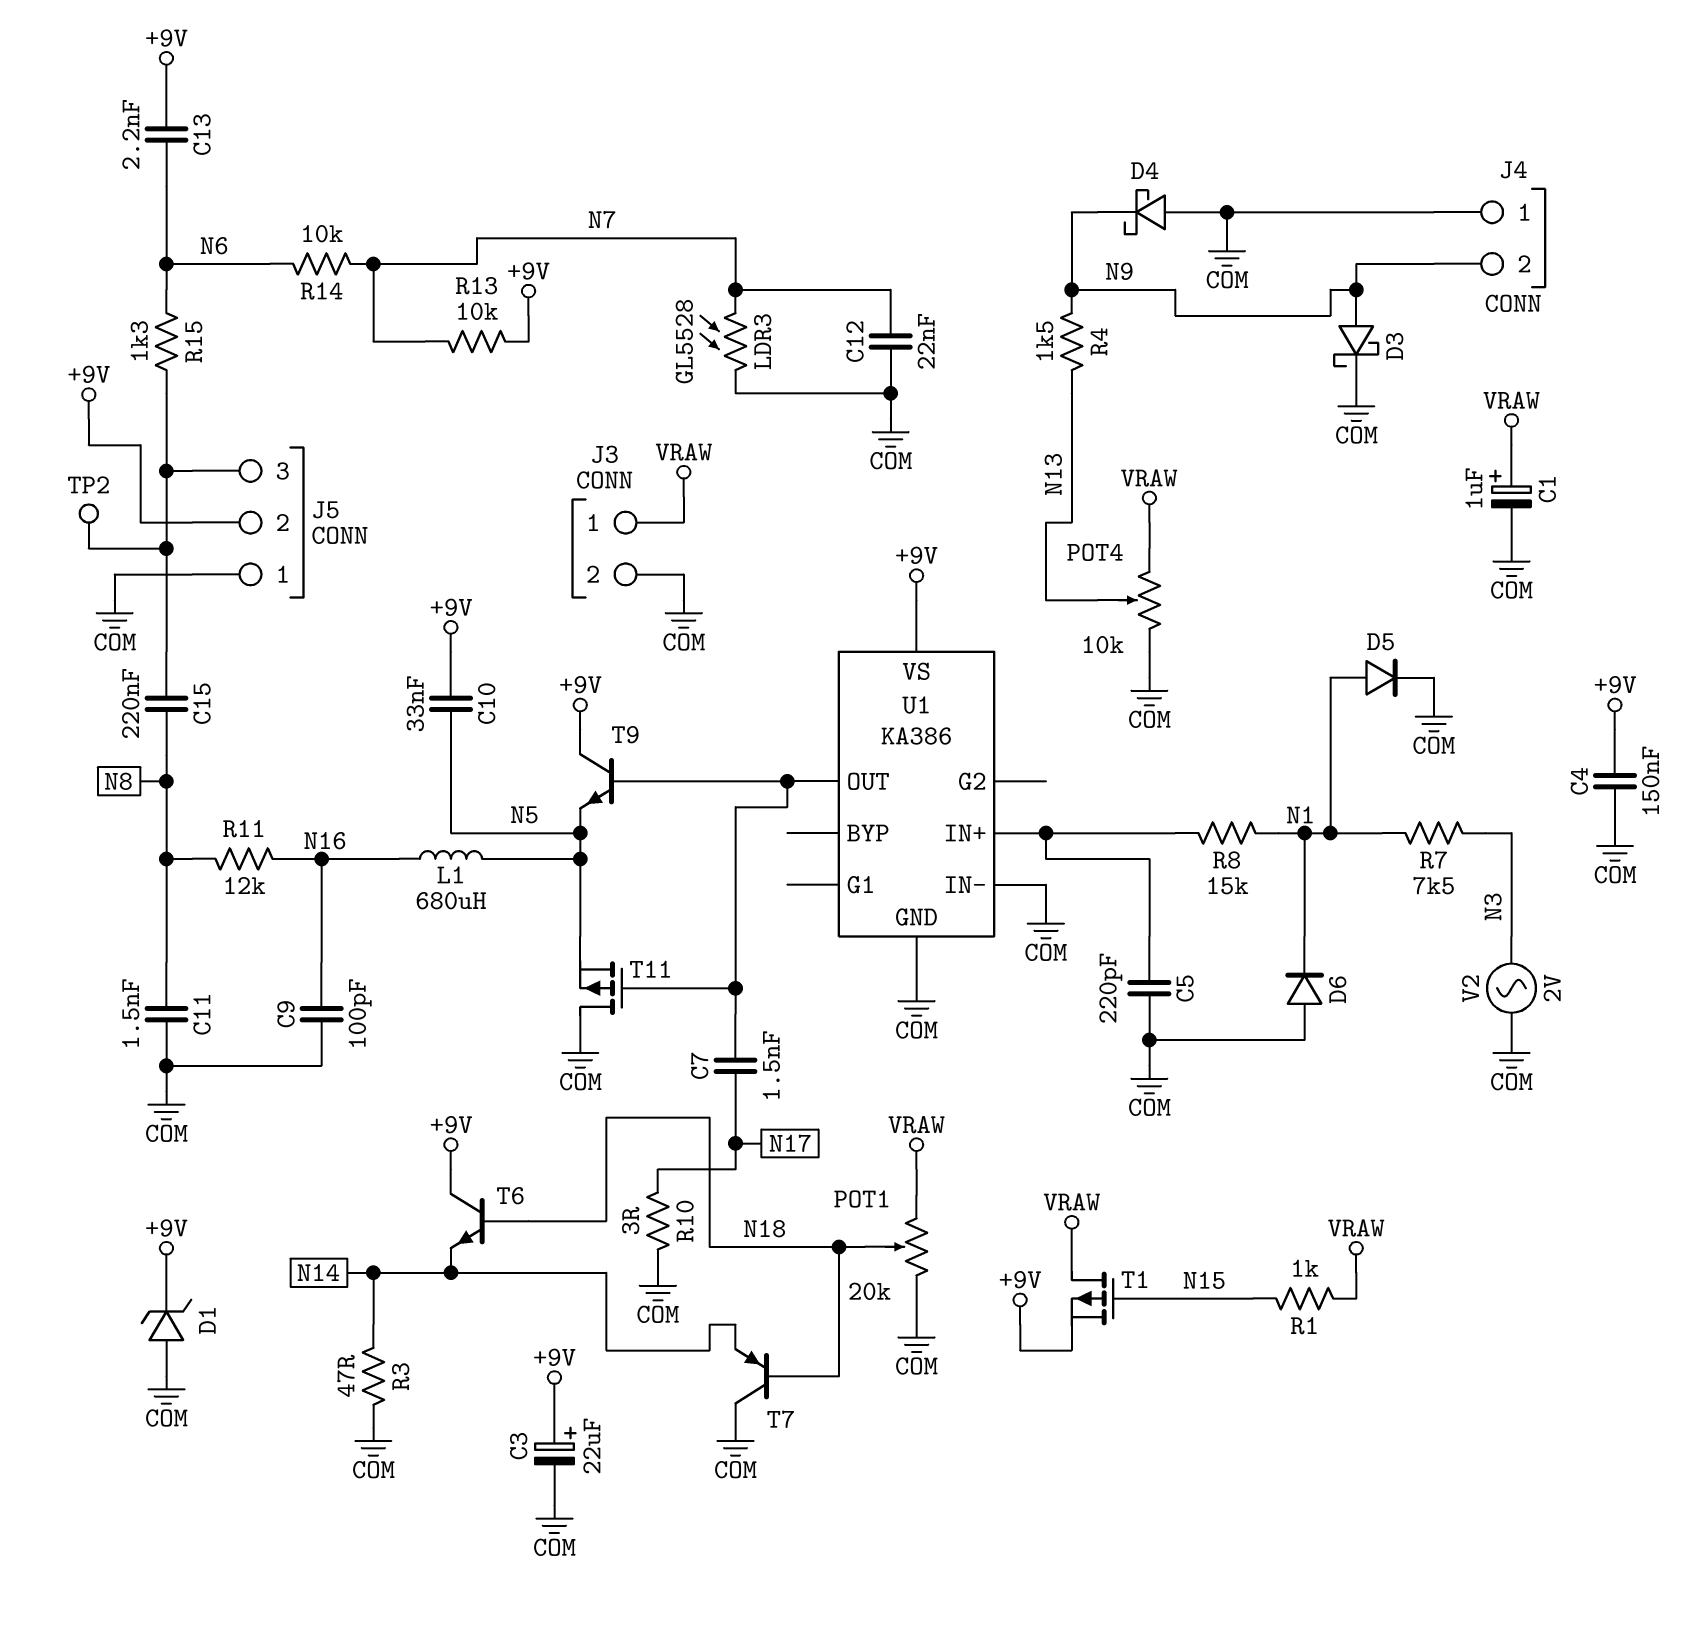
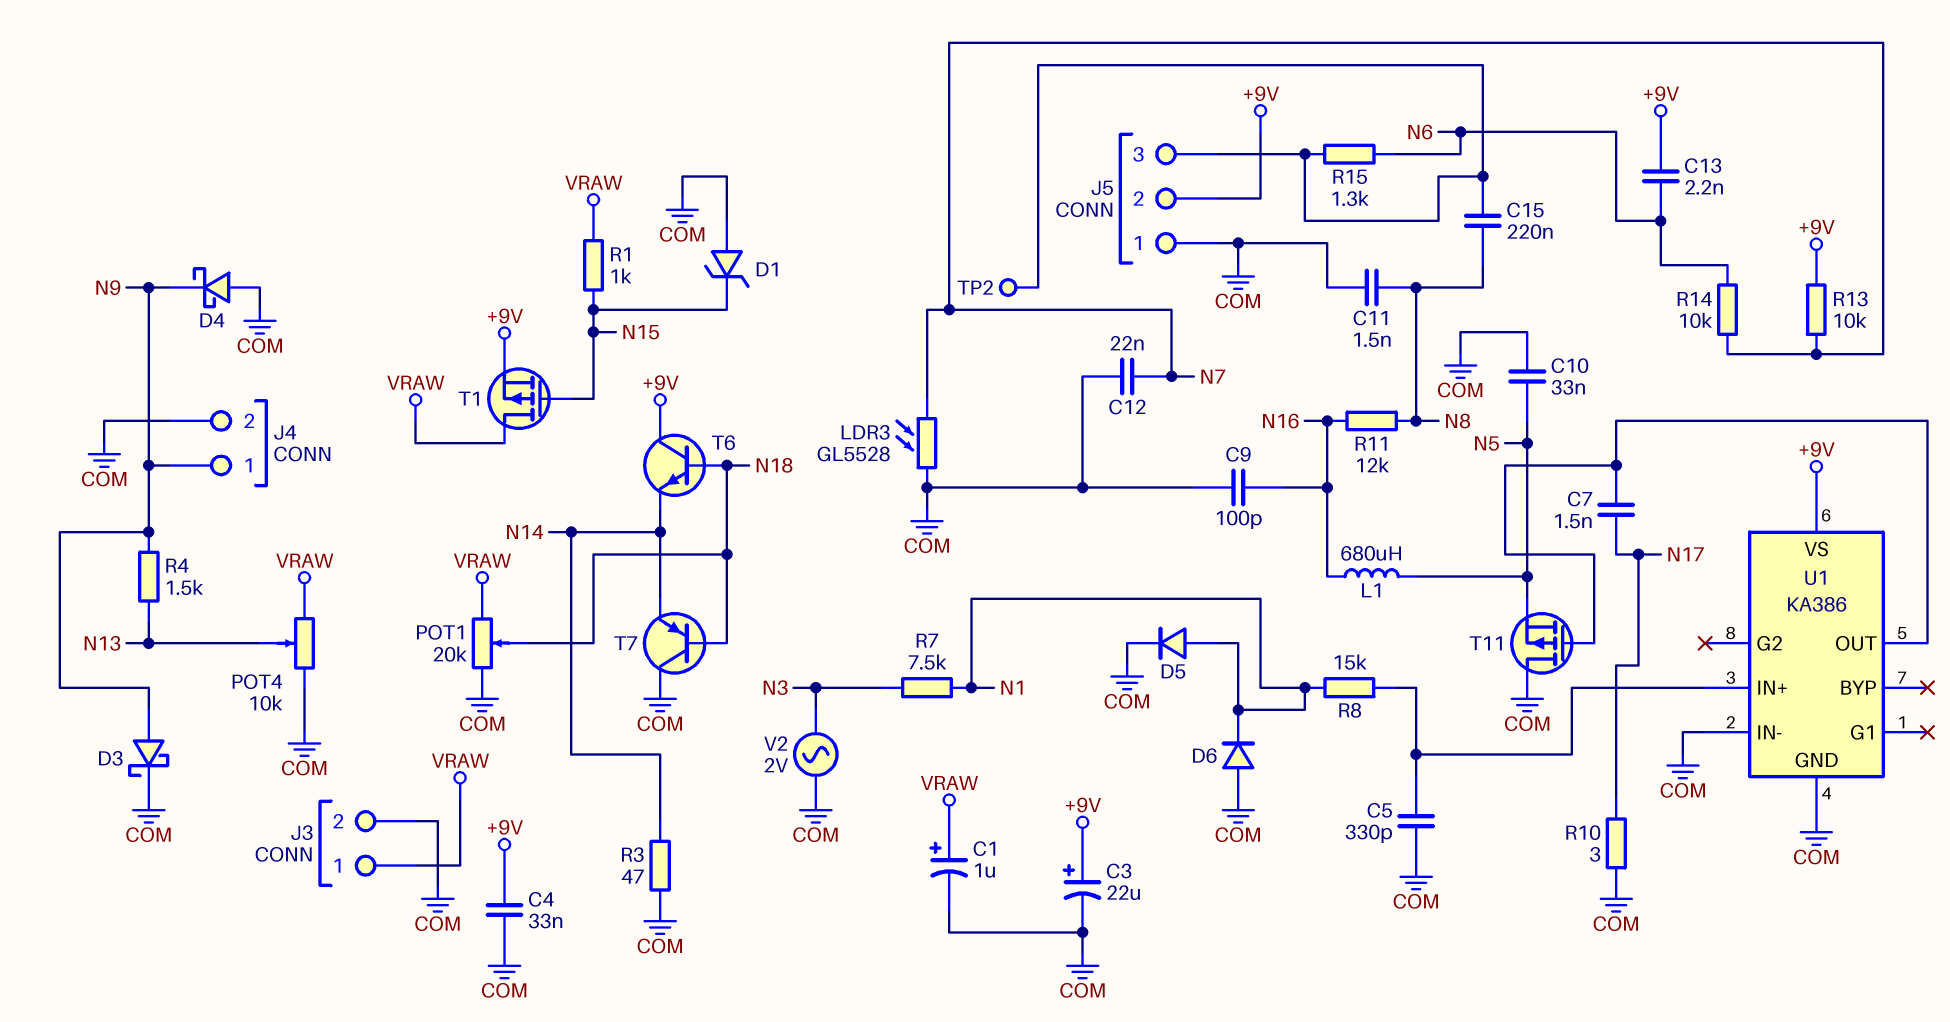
C4: 150nF (+9V, COM) -> 33nF (+9V, COM)
C5: 220pF (COM, U1/IN+) -> 330pF (COM, U1/IN+)
C10: 33nF (+9V, N5) -> 33nF (COM, N5)
D1: zener (A COM, K +9V) -> zener (A COM, K N15)
J4 pin 1: COM -> N9
J4 pin 2: N9 -> COM
T9: NPN (B U1/OUT, C +9V, E N5) -> none

